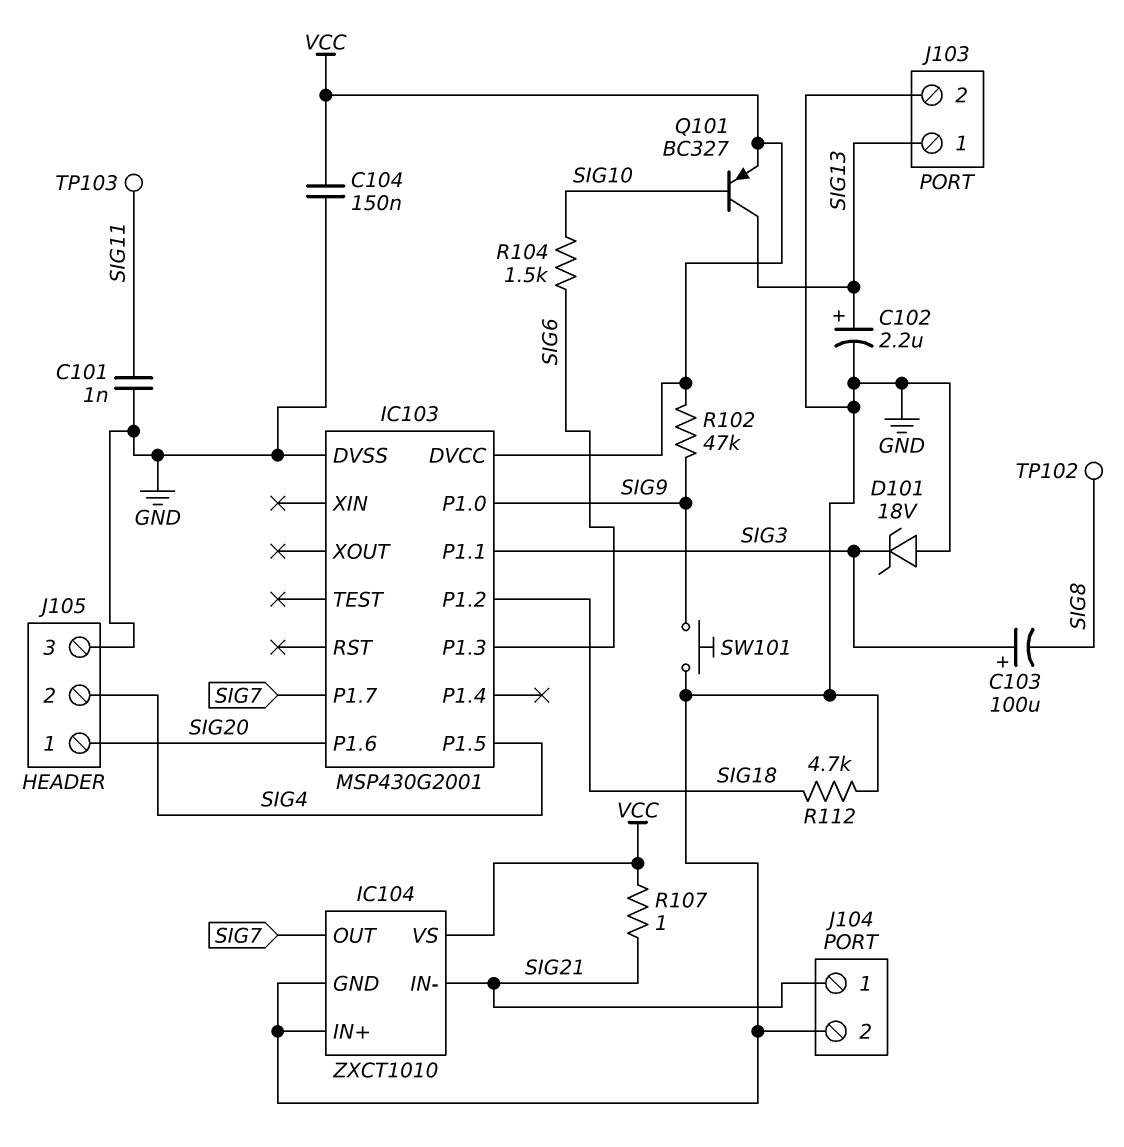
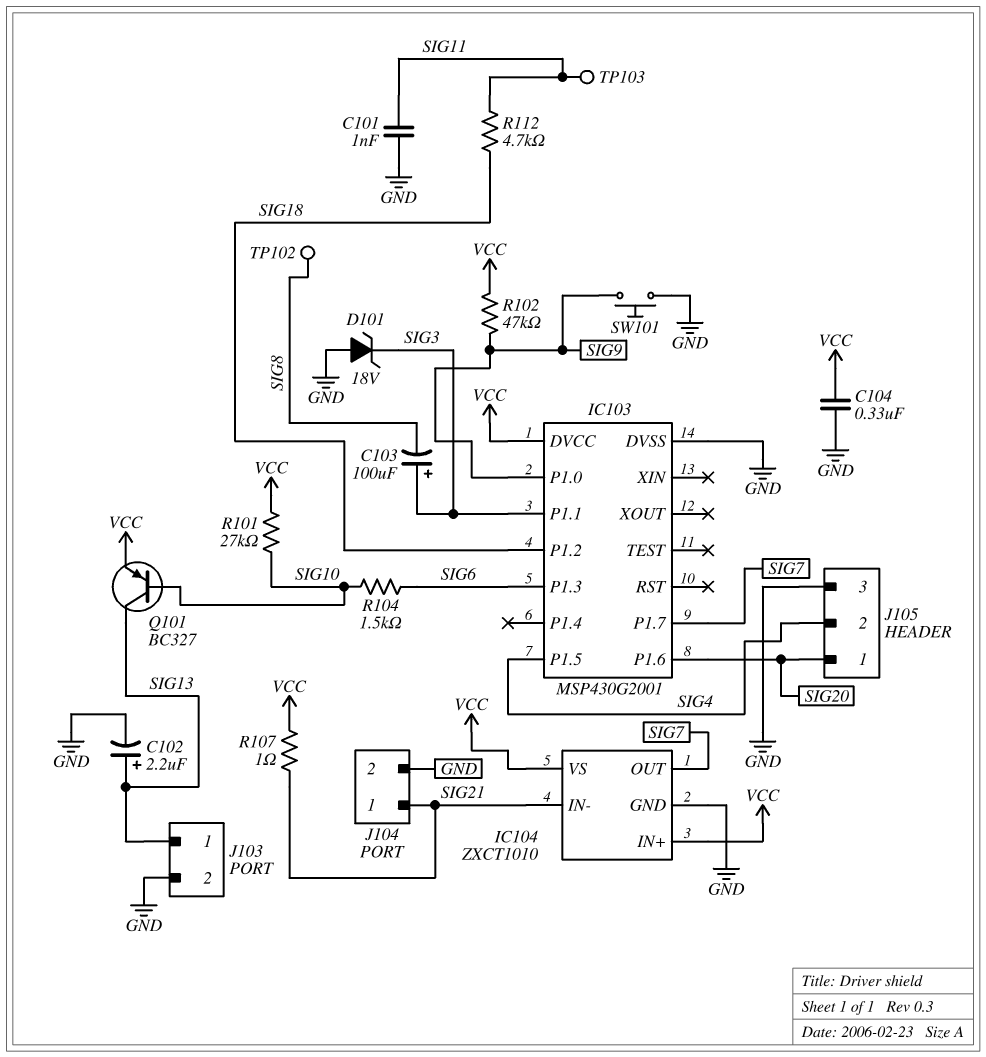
C104: 150nF (GND, VCC) -> 330nF (GND, VCC)
IC104 pin IN+: GND -> VCC
R101: none -> 27k (SIG10, VCC)
R112: 4.7k (GND, SIG18) -> 4.7k (SIG11, SIG18)

